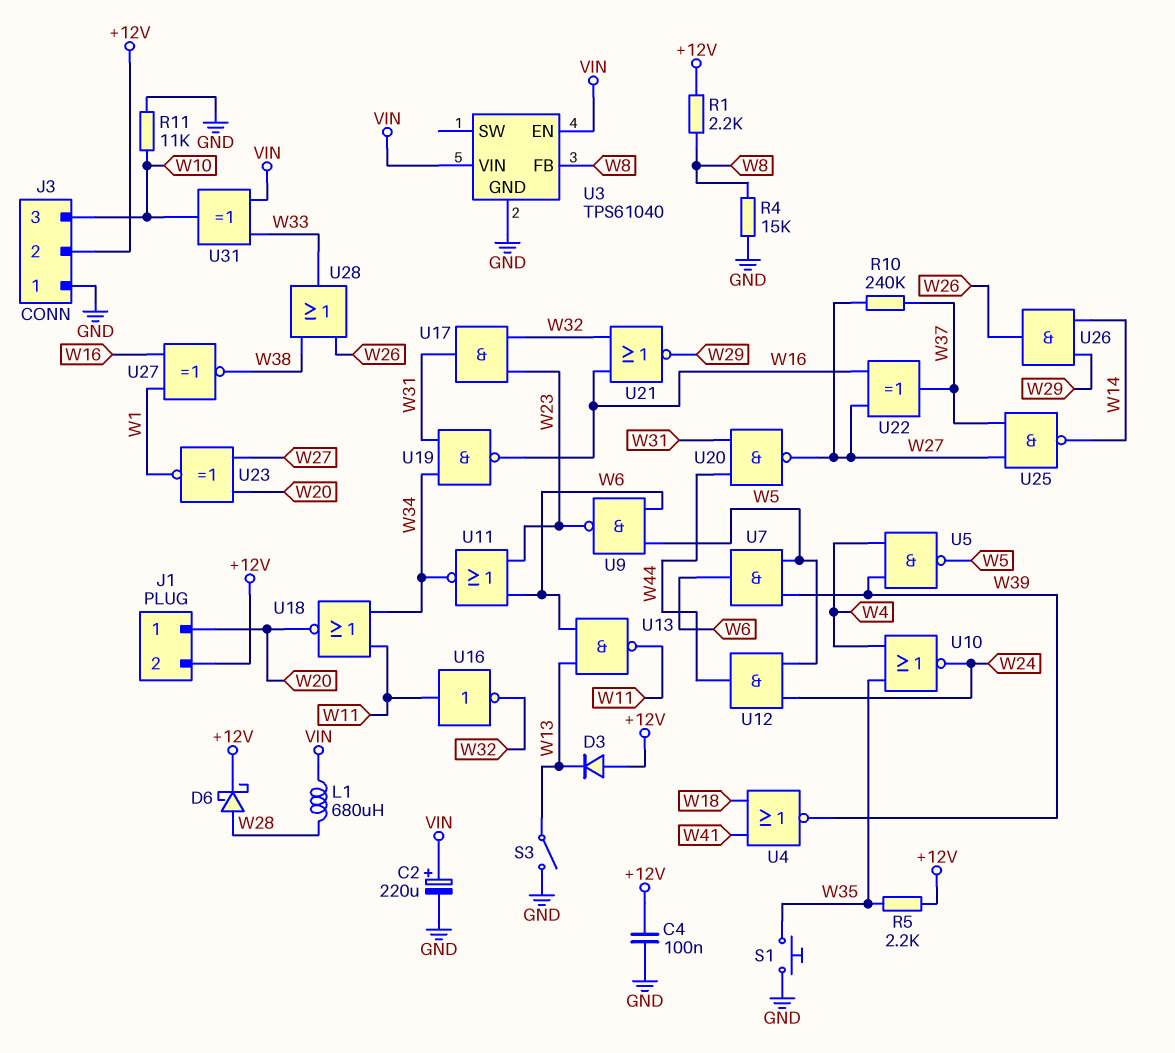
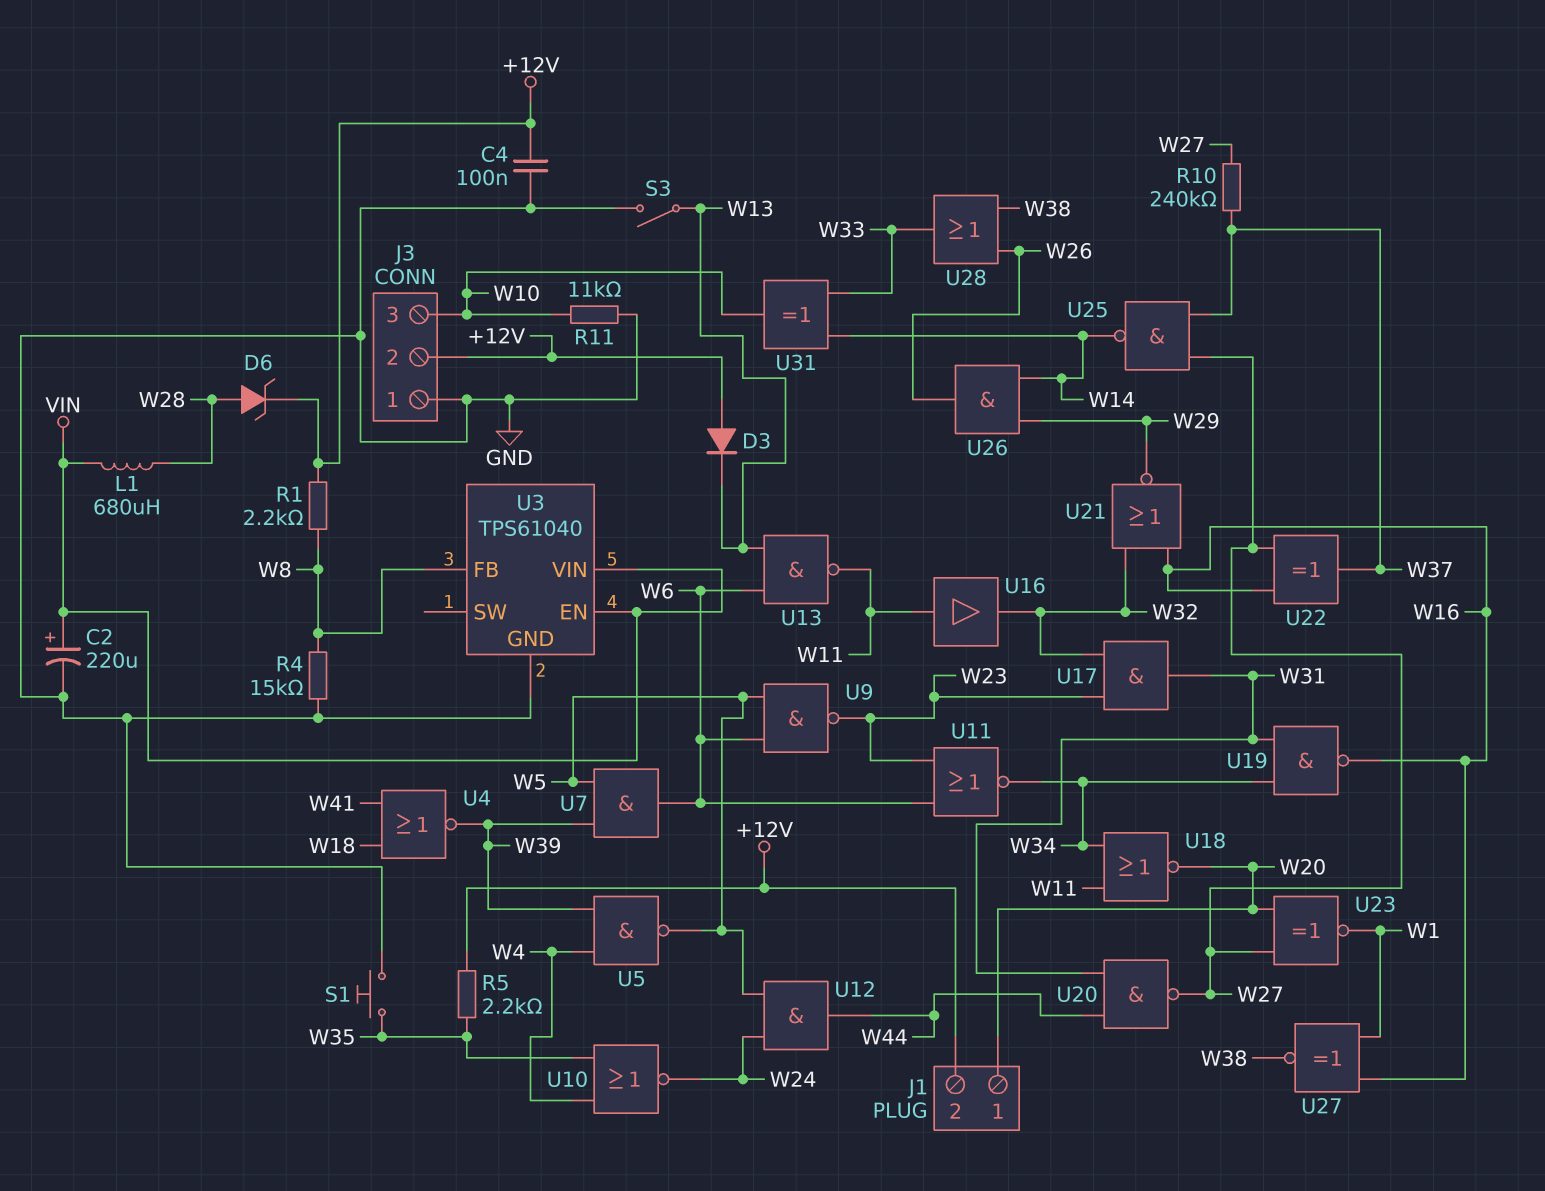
D6: schottky (A W28, K +12V) -> zener (A W28, K +12V)
U16: NOT (in W11, out W32) -> buffer (in W11, out W32)
U31: XOR (in VIN, in W33, out W10) -> XOR (in W14, in W33, out W10)

